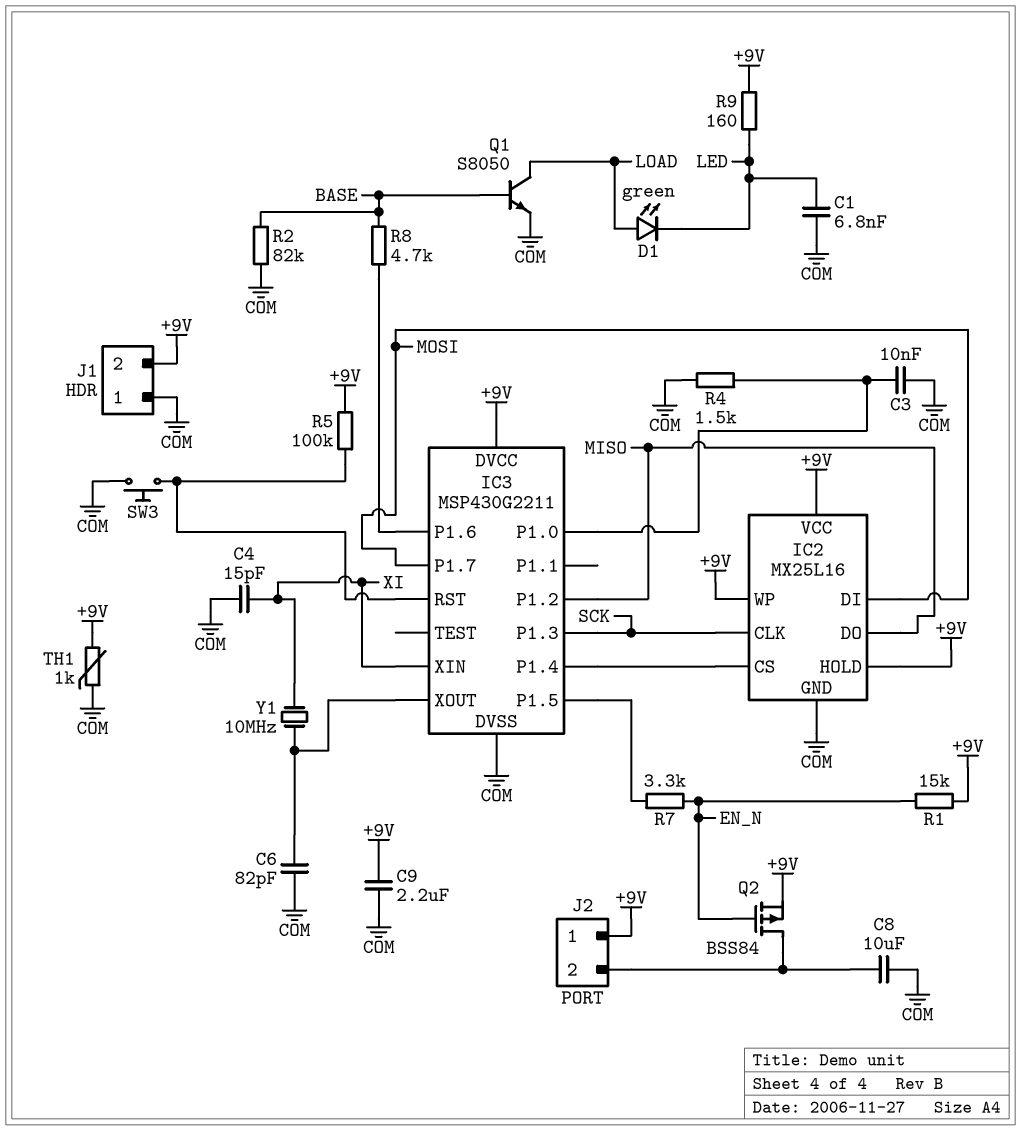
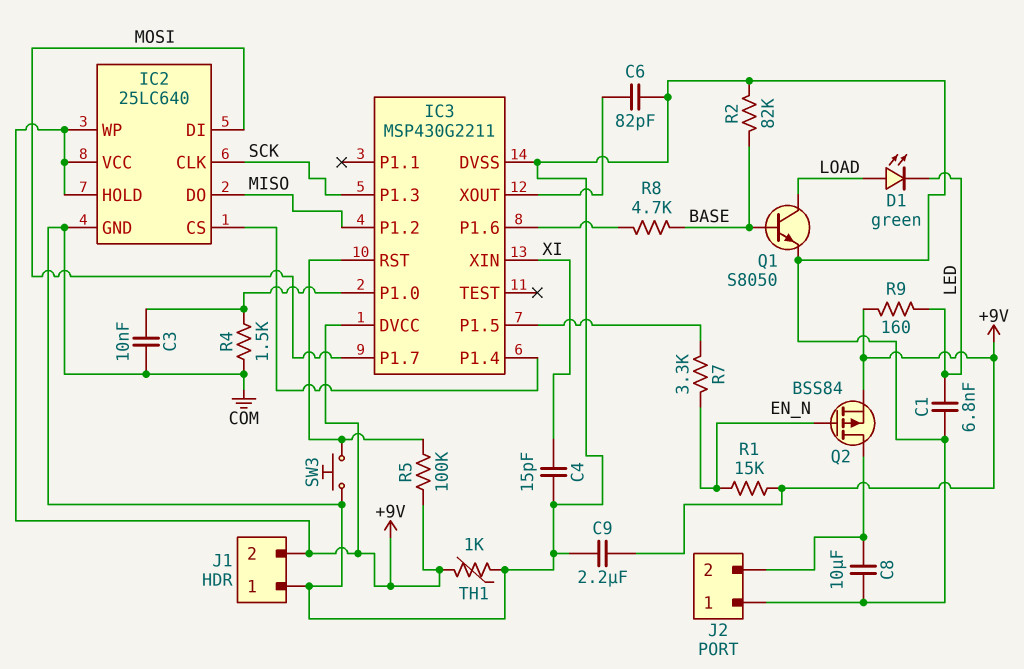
IC2: MX25L16 -> 25LC640
J2 pin 1: +9V -> COM
Y1: 10MHz (IC3/XOUT, XI) -> none

